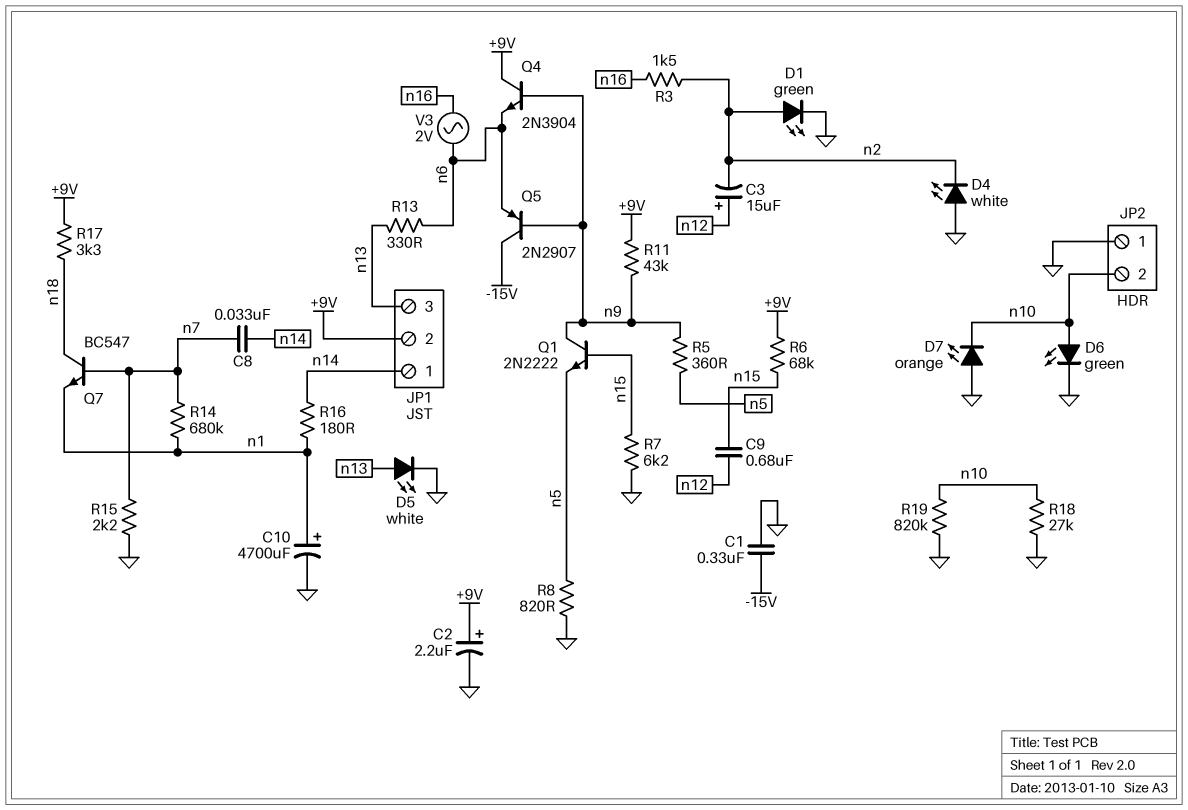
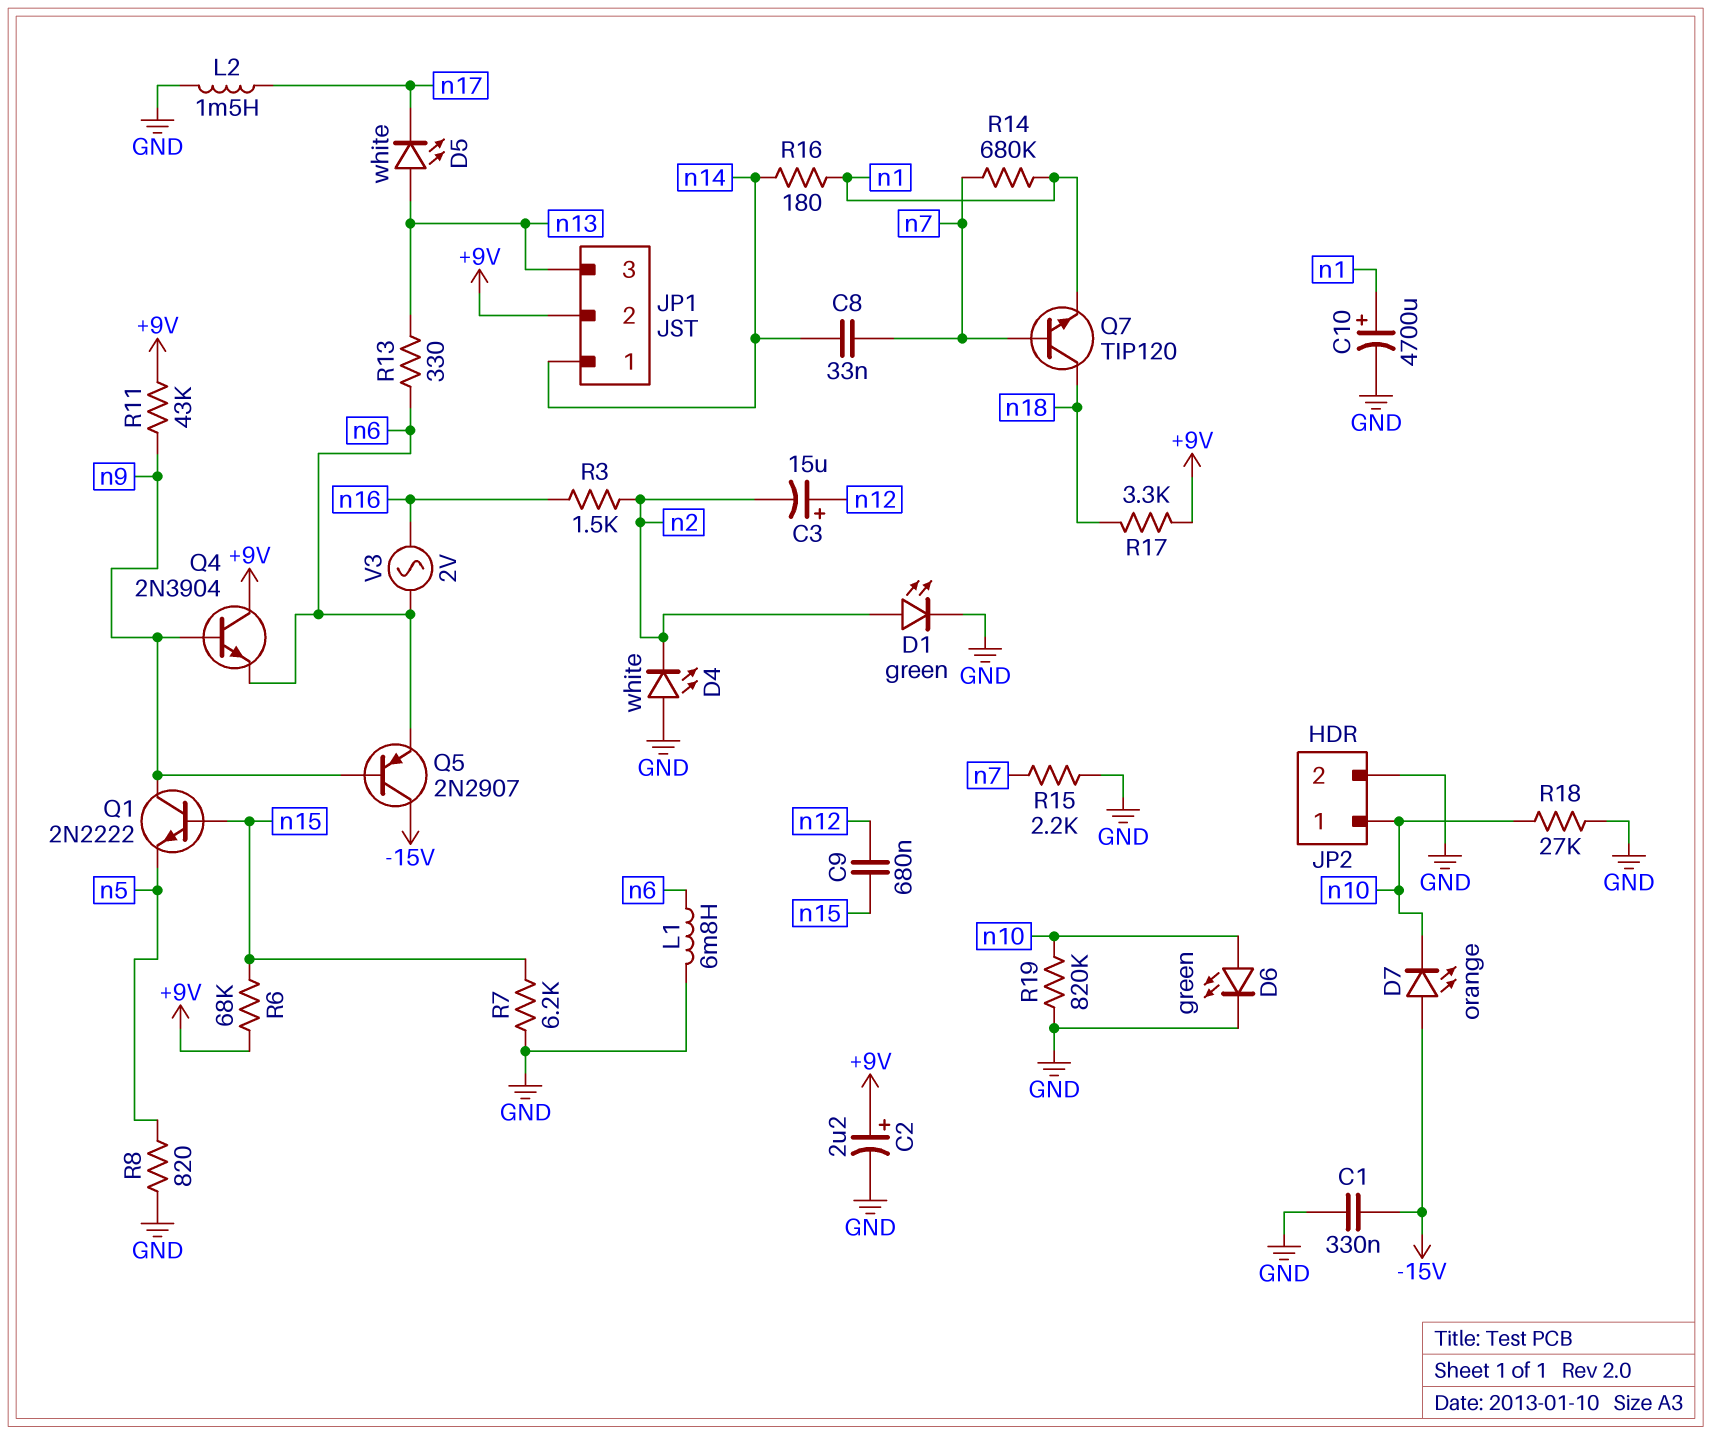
D5: LED white (A n13, K GND) -> LED white (A n13, K n17)
D7: LED orange (A GND, K n10) -> LED orange (A -15V, K n10)
JP2 pin 1: GND -> n10
JP2 pin 2: n10 -> GND
L1: none -> 6.8mH (GND, n6)
L2: none -> 1.5mH (GND, n17)
Q7: NPN BC547 (B n7, C n18, E n1) -> NPN TIP120 (B n7, C n18, E n1)
R5: 360 (n5, n9) -> none

